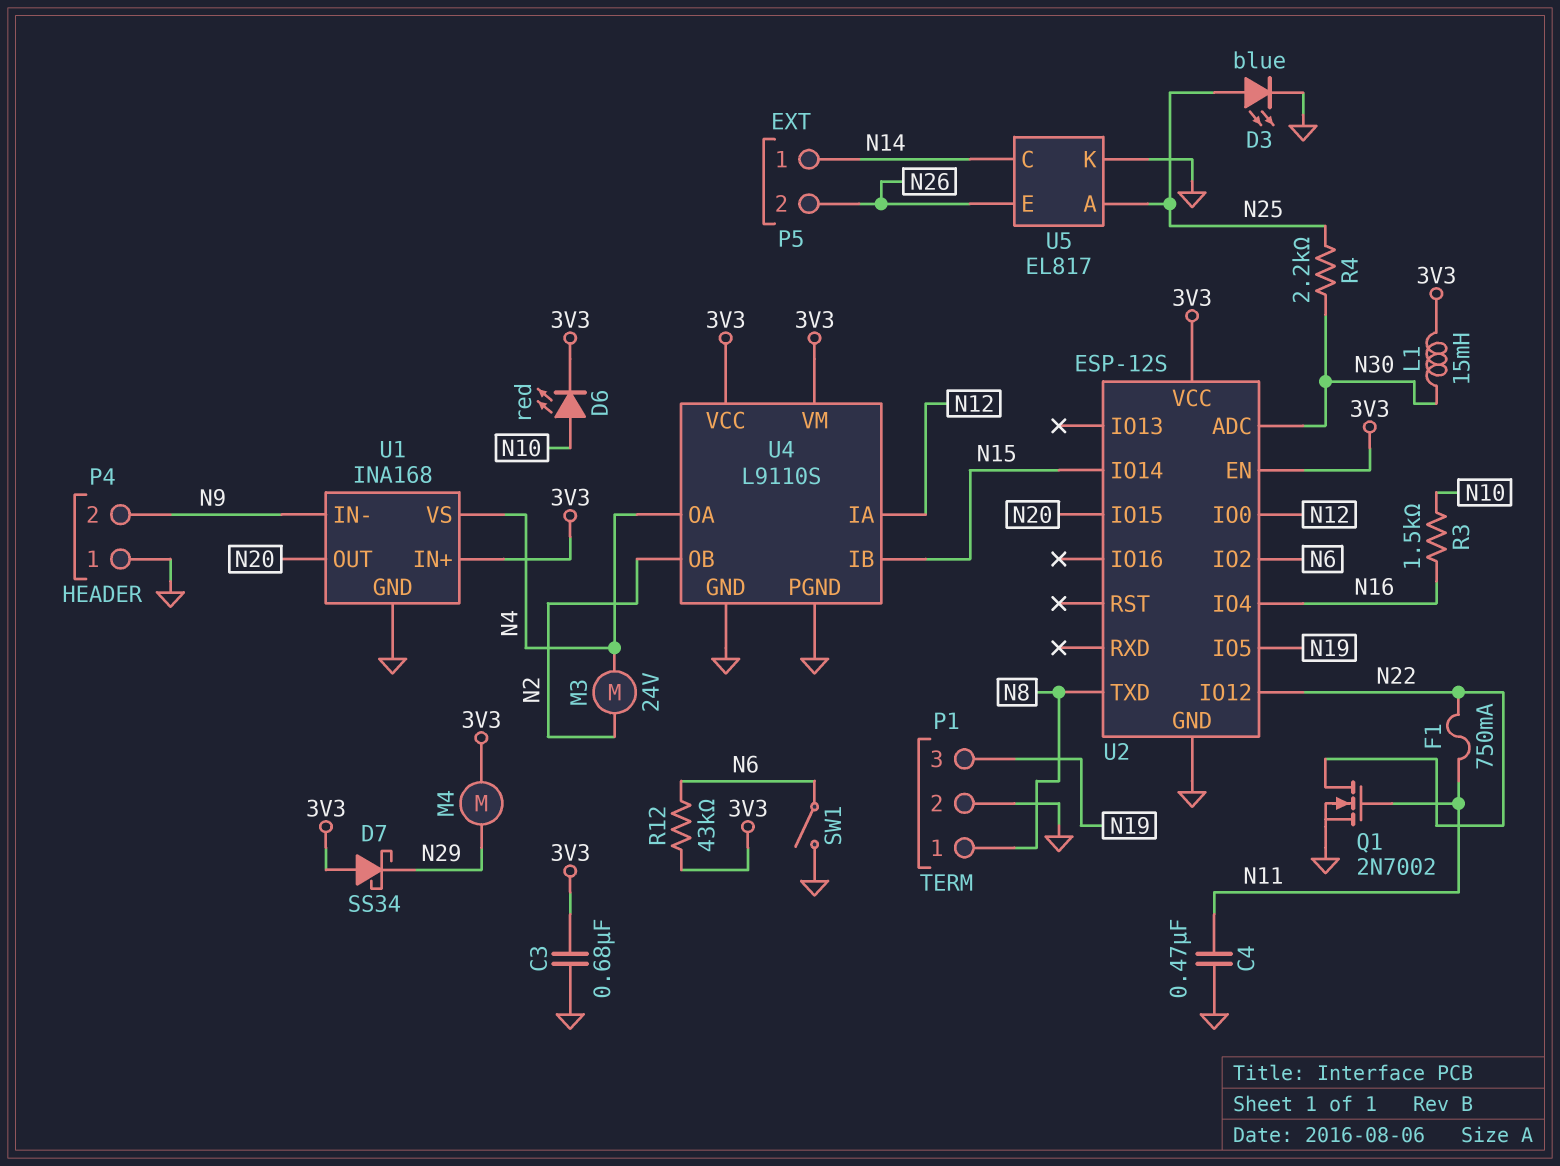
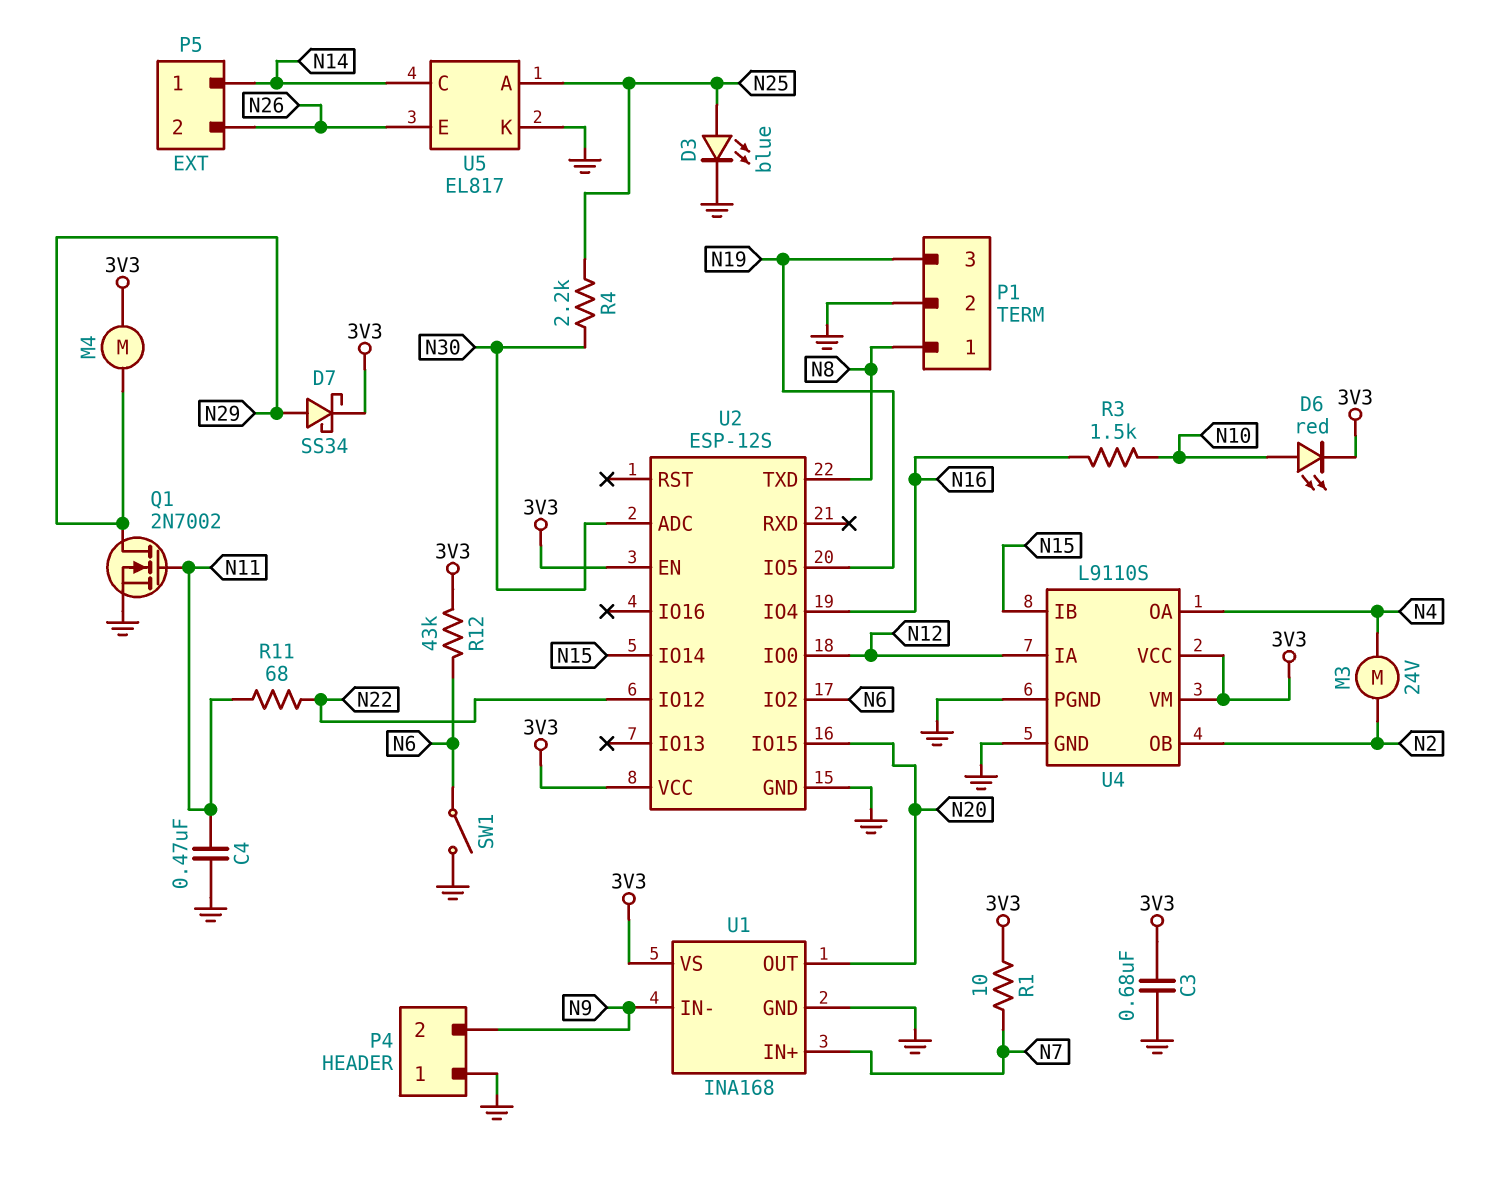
D7: schottky SS34 (A 3V3, K N29) -> schottky SS34 (A N29, K 3V3)
F1: 750mA (N11, N22) -> none
L1: 15mH (3V3, N30) -> none
Q1: NMOS 2N7002 (G N11, D N22, S GND) -> NMOS 2N7002 (G N11, D N29, S GND)
R1: none -> 10 (3V3, N7)
R11: none -> 68 (N11, N22)
U1 pin IN+: 3V3 -> N7
U1 pin VS: N4 -> 3V3

